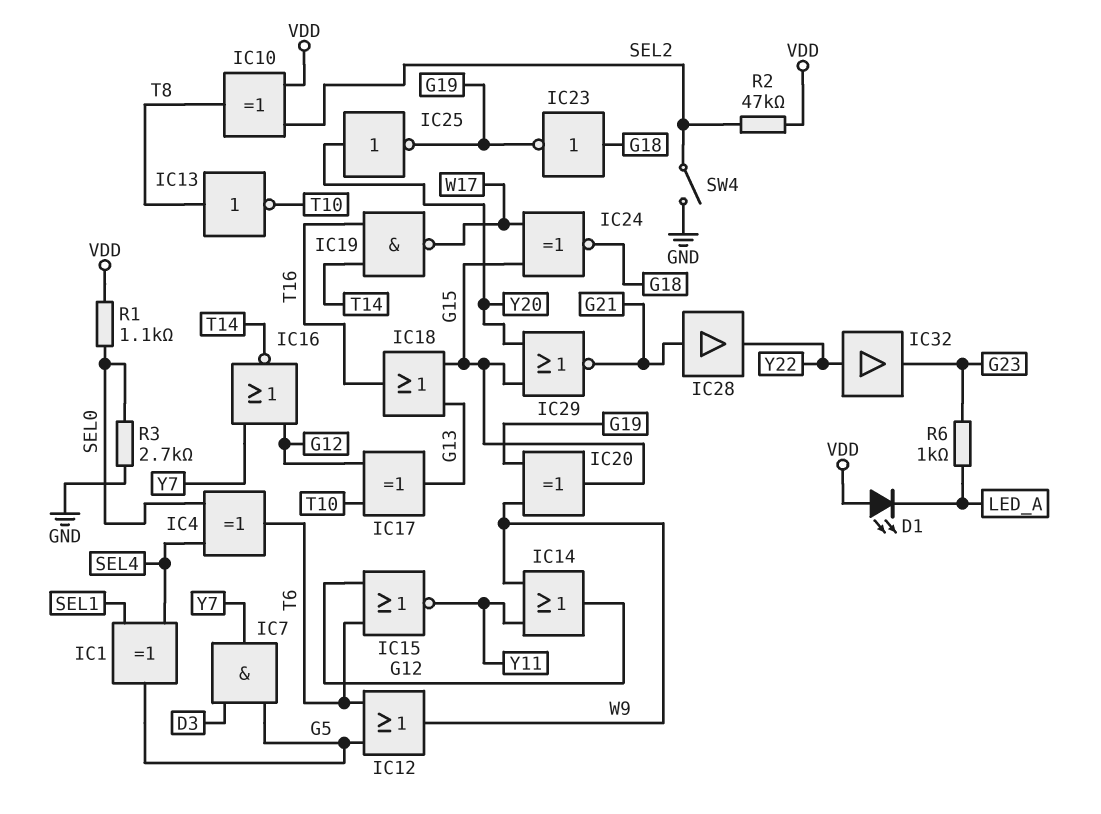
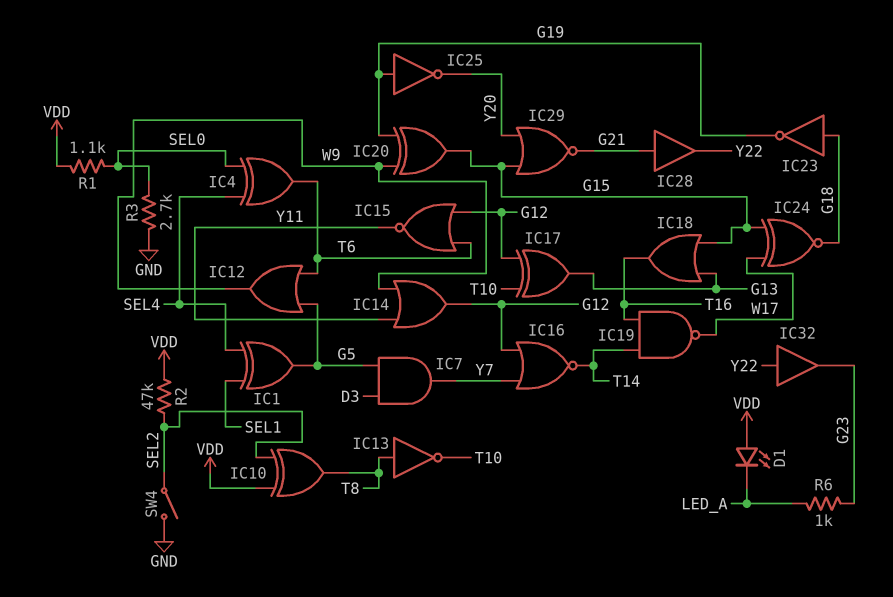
IC25: NOT (in Y20, out G19) -> NOT (in G19, out Y20)

